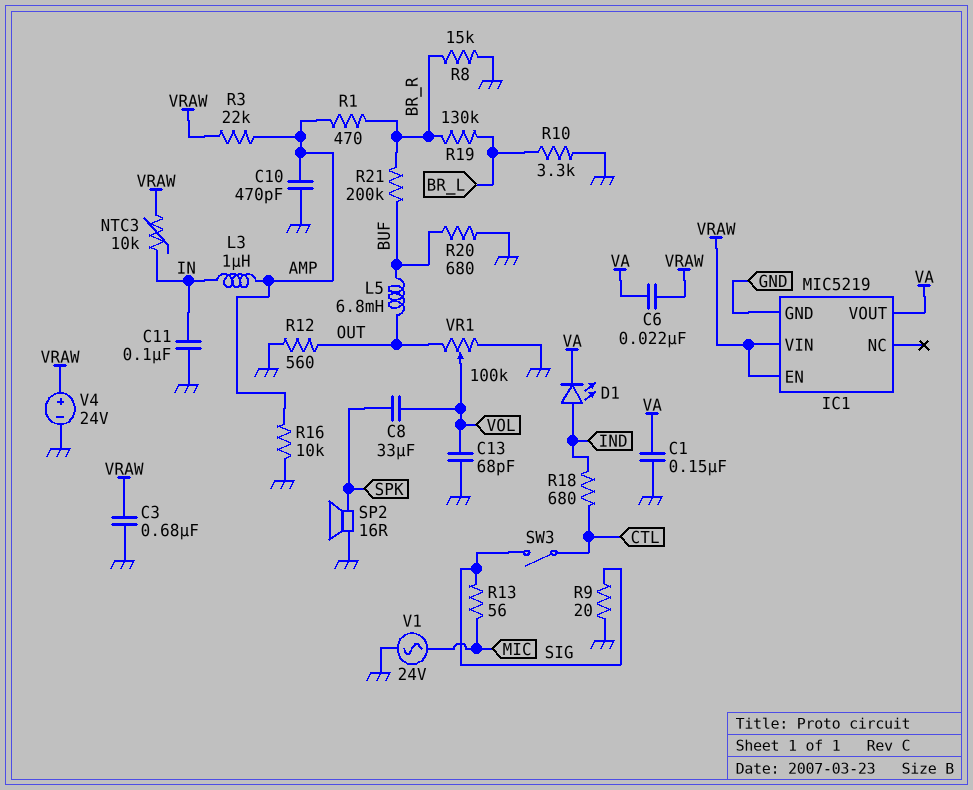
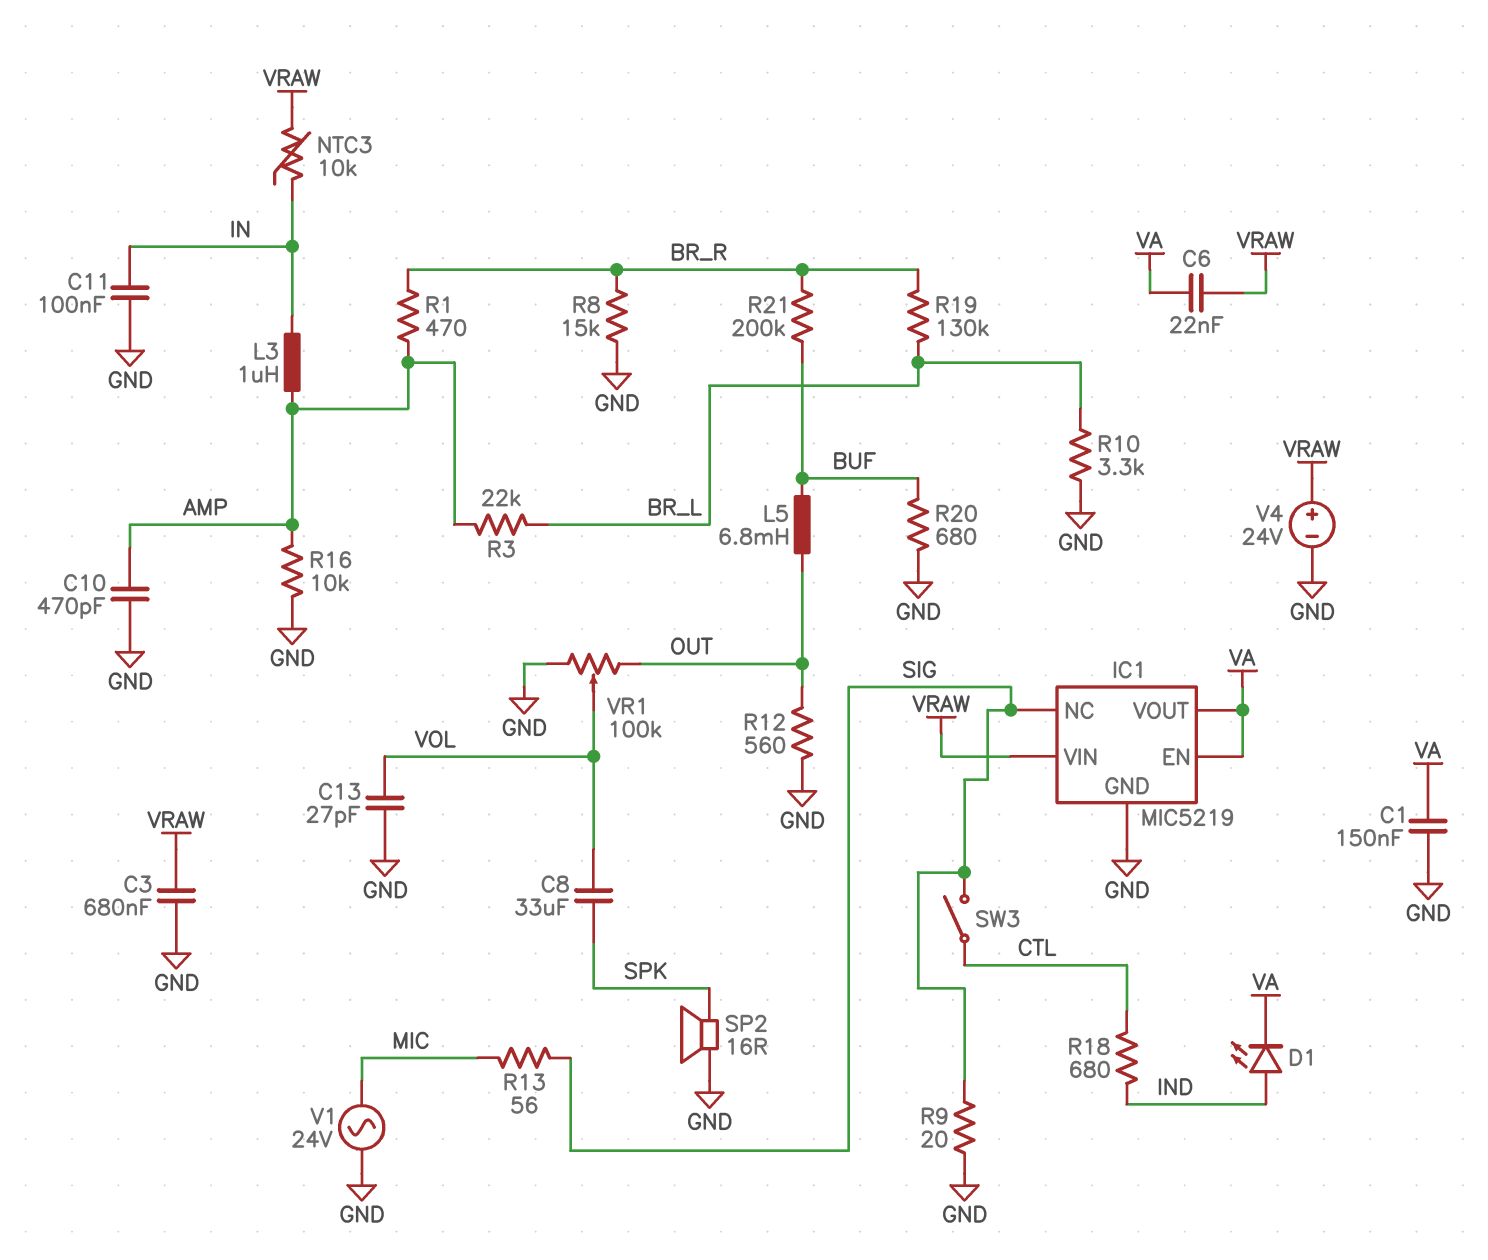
C13: 68pF (GND, VOL) -> 27pF (GND, VOL)
IC1 pin EN: VRAW -> VA
IC1 pin NC: none -> SIG
R3: 22k (AMP, VRAW) -> 22k (AMP, BR_L)

